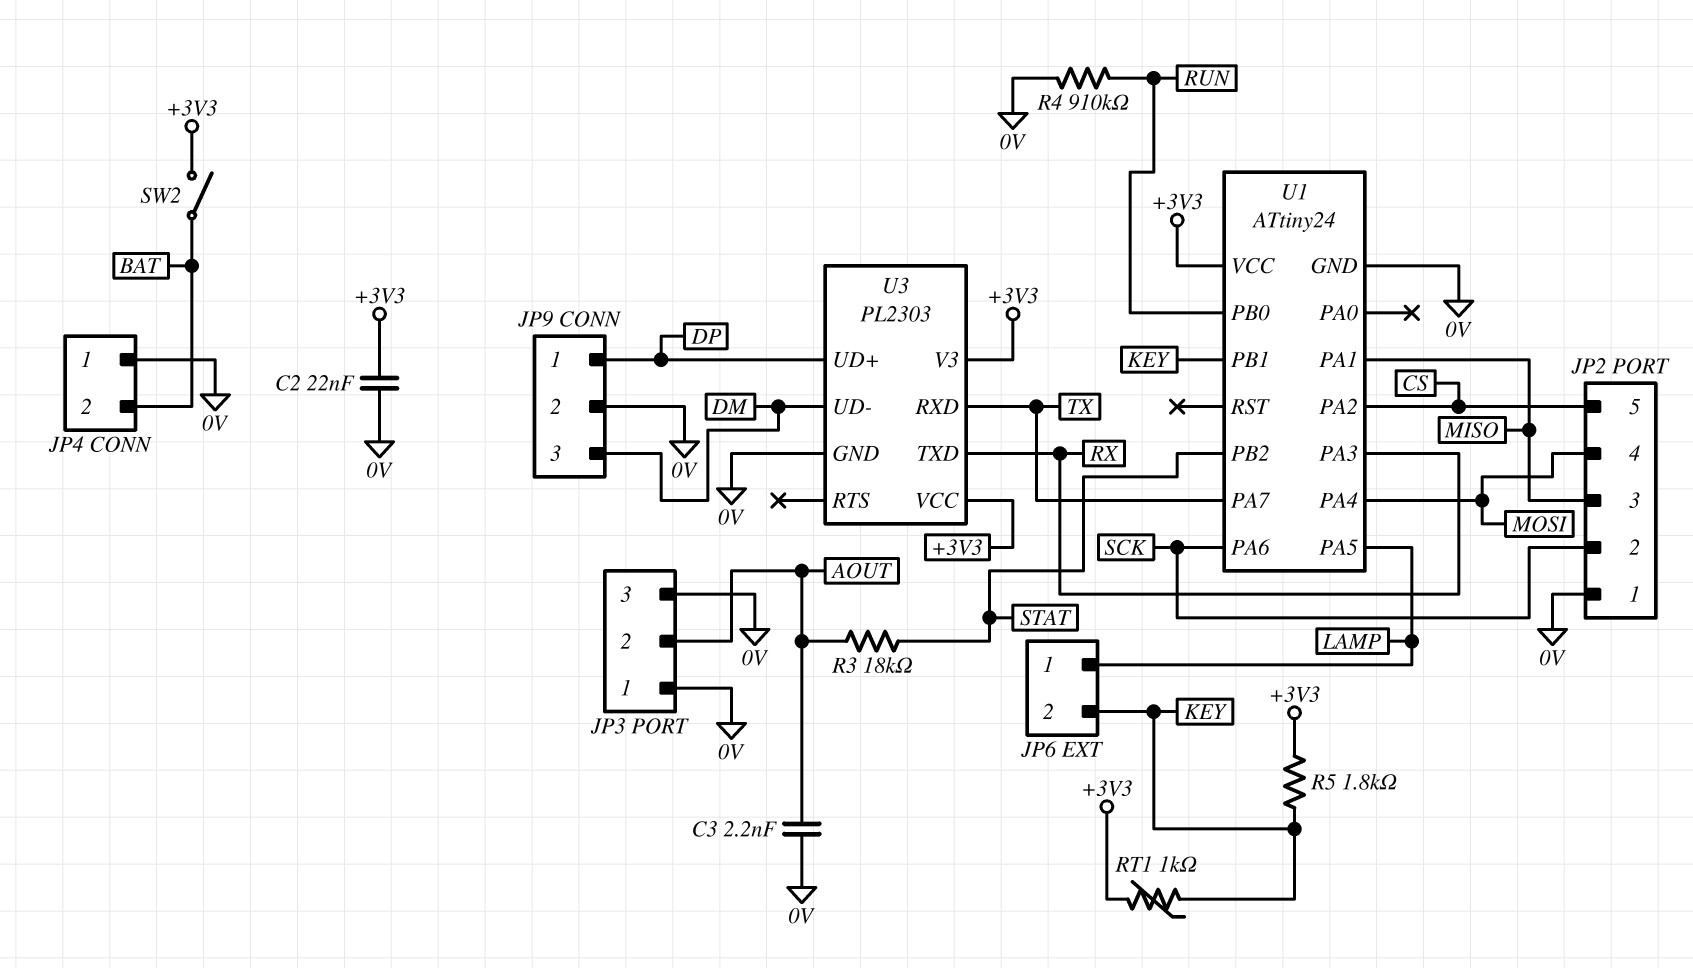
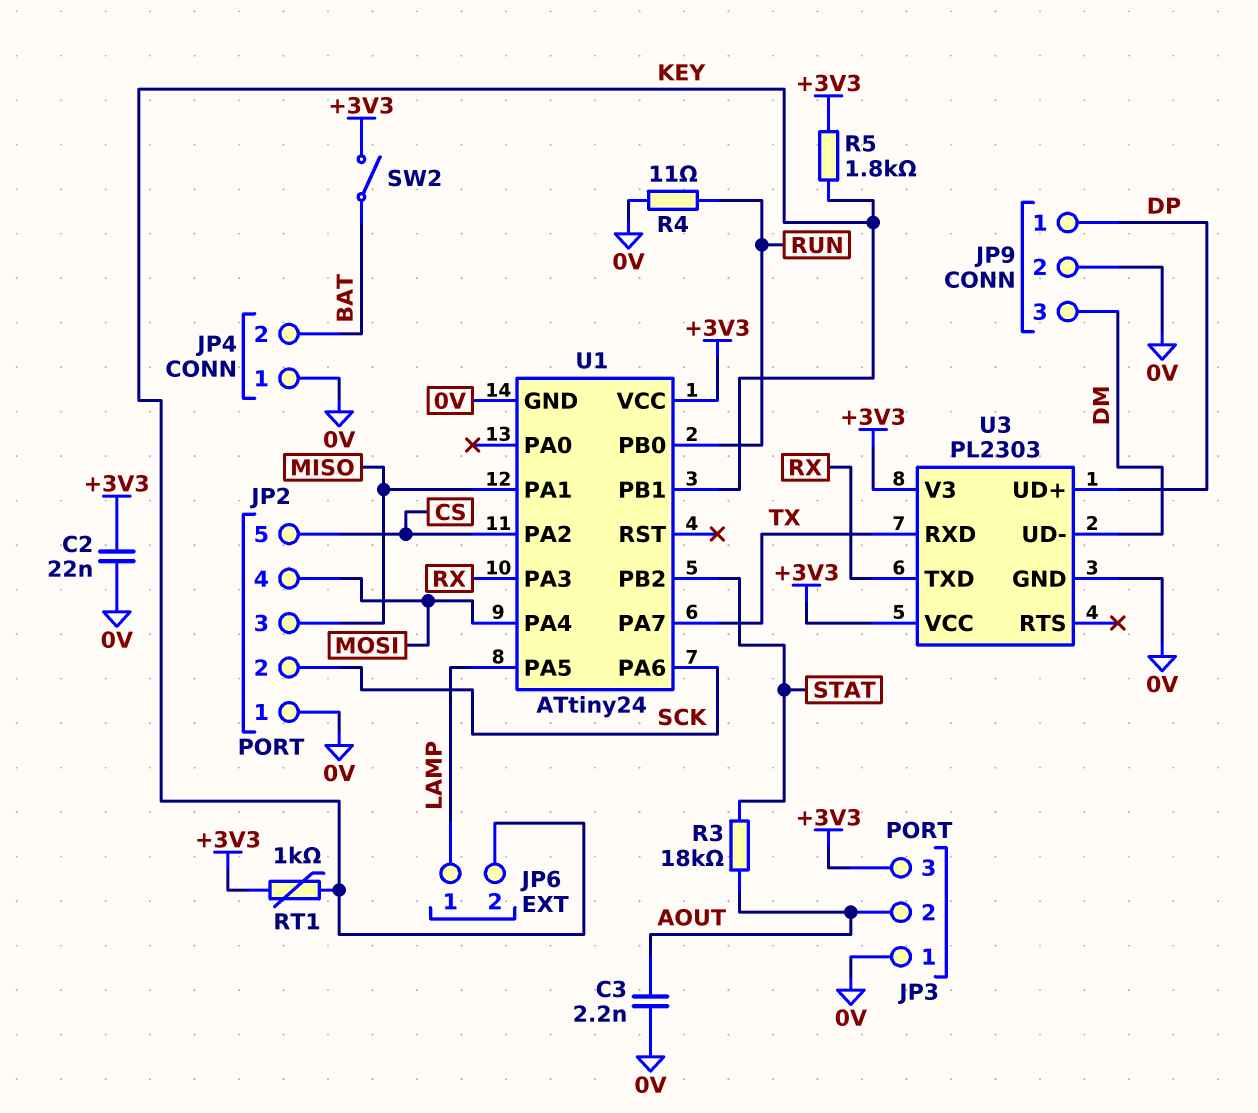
JP3 pin 3: 0V -> +3V3
R4: 910k (0V, RUN) -> 11 (0V, RUN)

